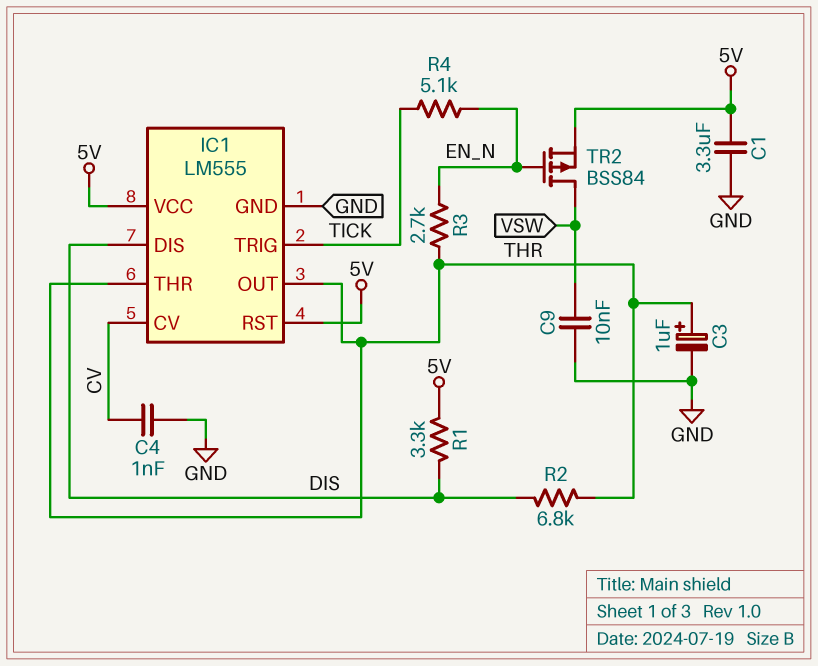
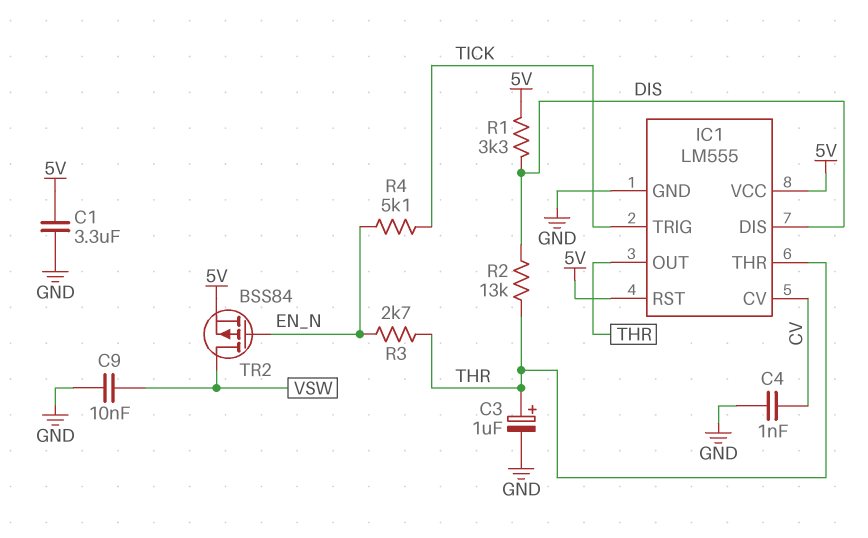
R2: 6.8k (DIS, THR) -> 13k (DIS, THR)

